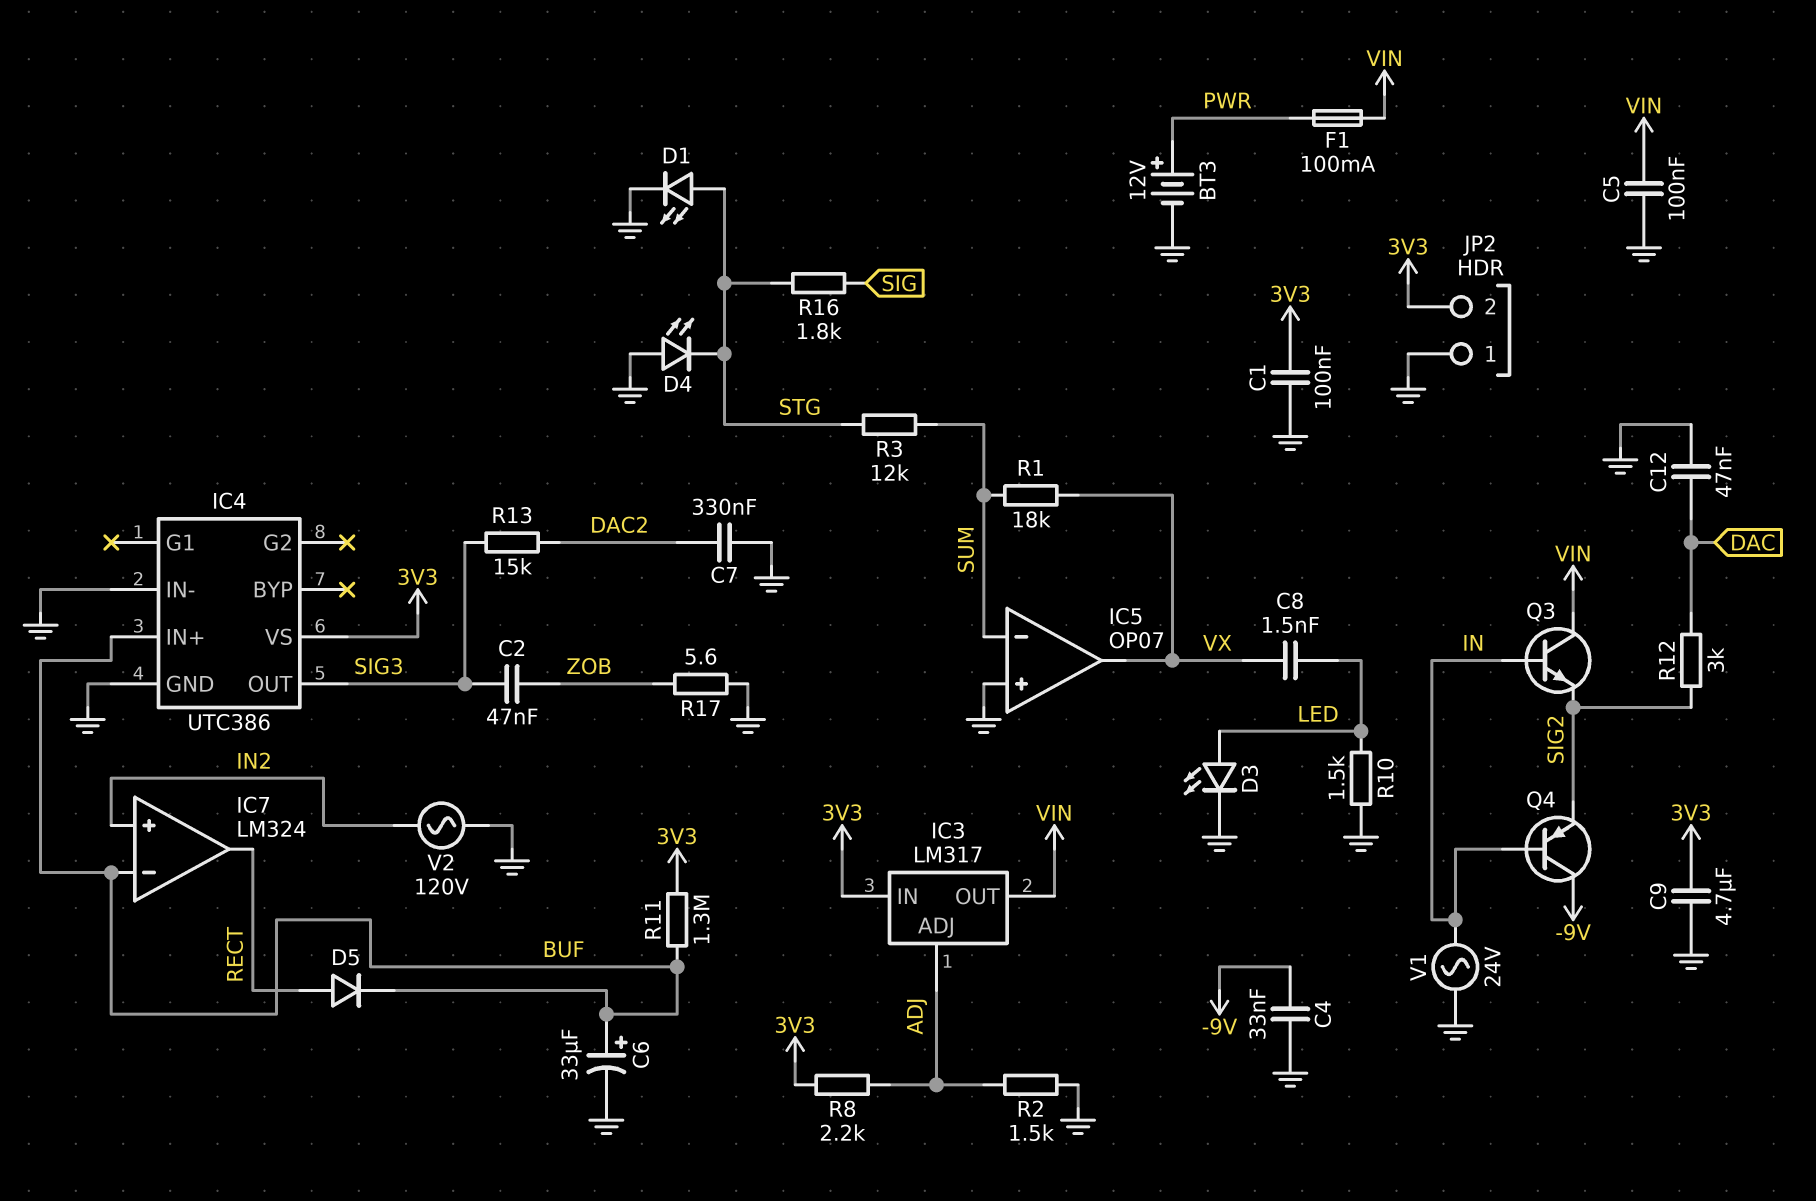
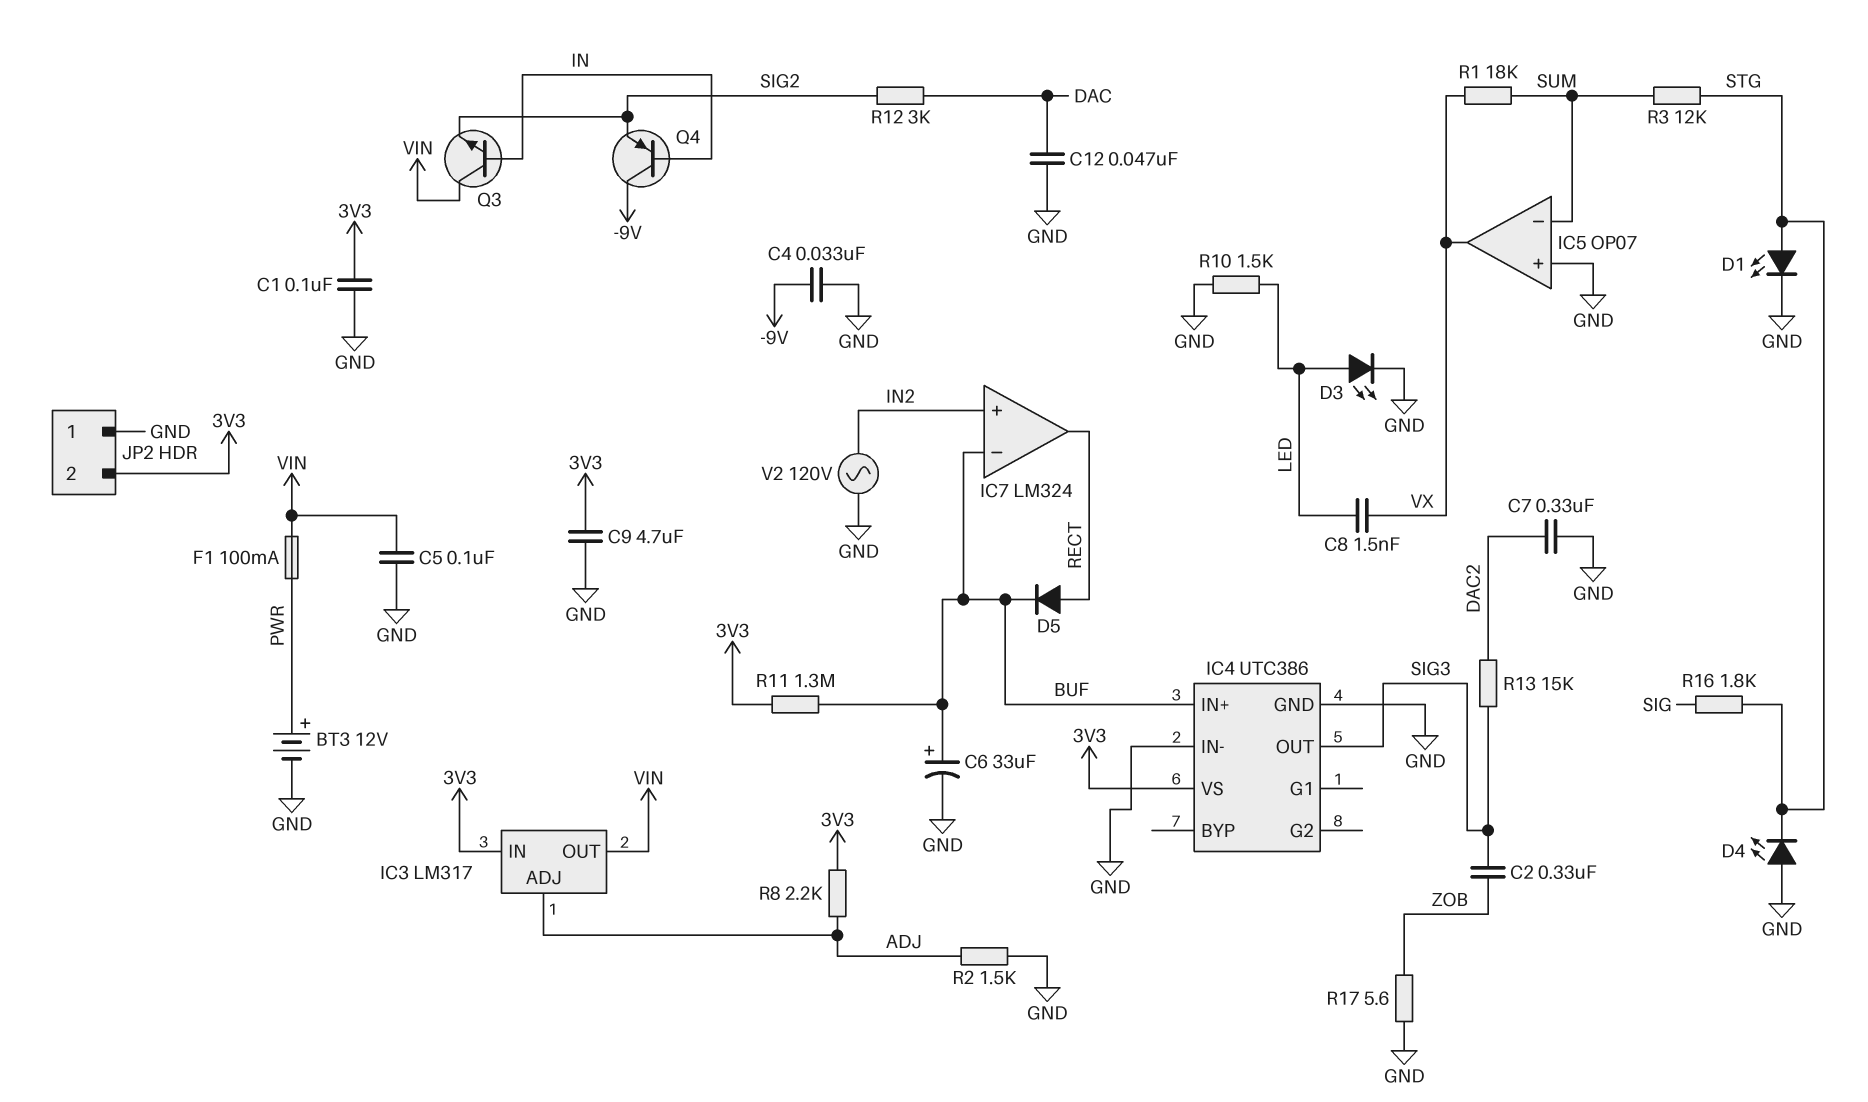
C2: 47nF (SIG3, ZOB) -> 330nF (SIG3, ZOB)
V1: AC 24V (GND, IN) -> none

